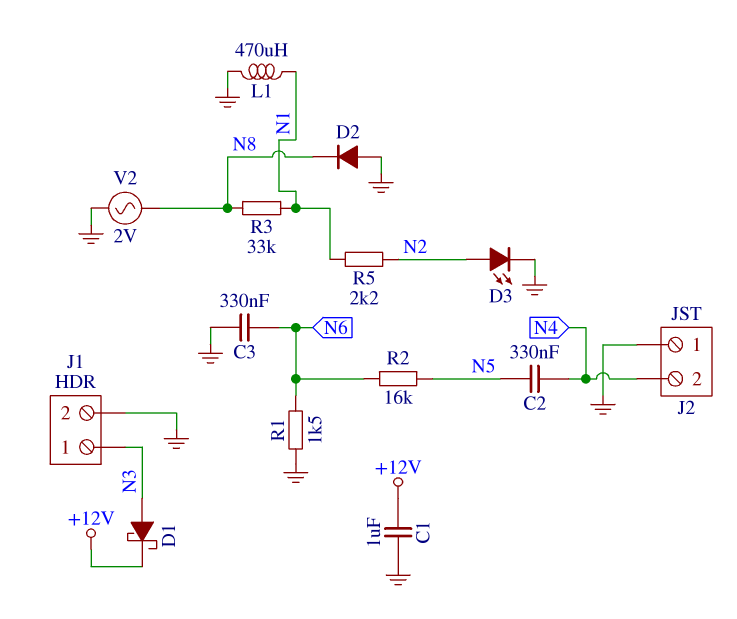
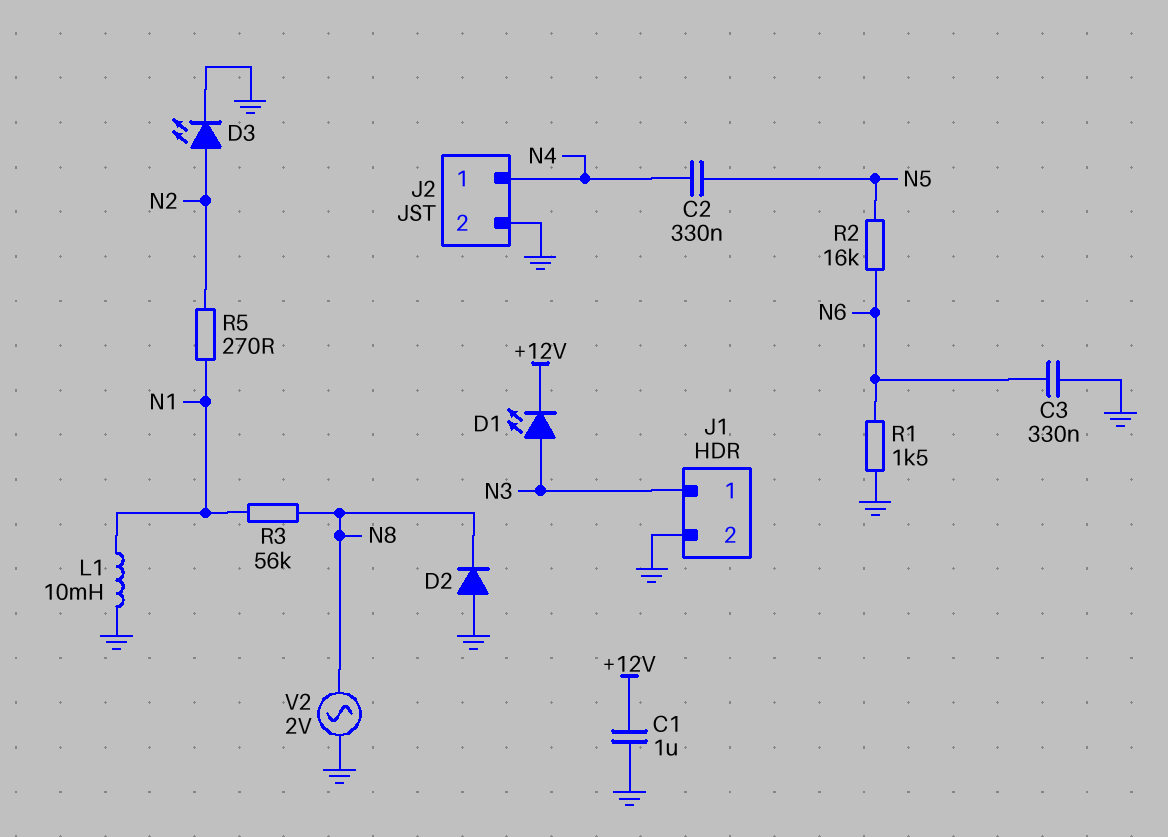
D1: schottky (A N3, K +12V) -> LED (A N3, K +12V)
J2 pin 1: GND -> N4
J2 pin 2: N4 -> GND
L1: 470uH (GND, N1) -> 10mH (GND, N1)
R3: 33k (N1, N8) -> 56k (N1, N8)
R5: 2.2k (N1, N2) -> 270 (N1, N2)

